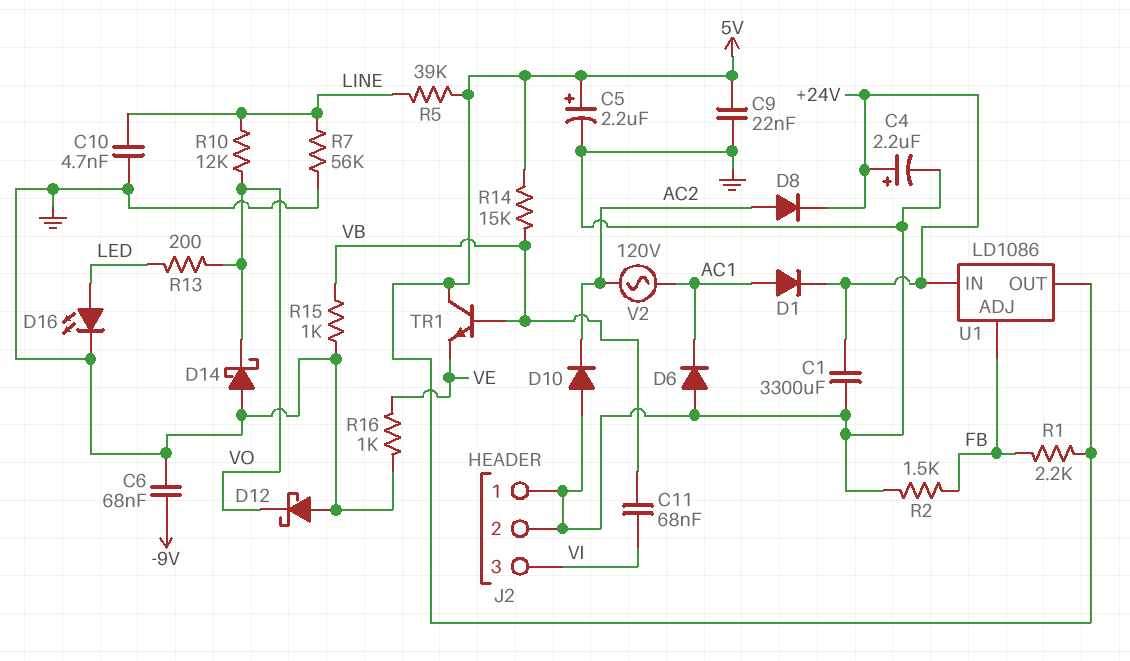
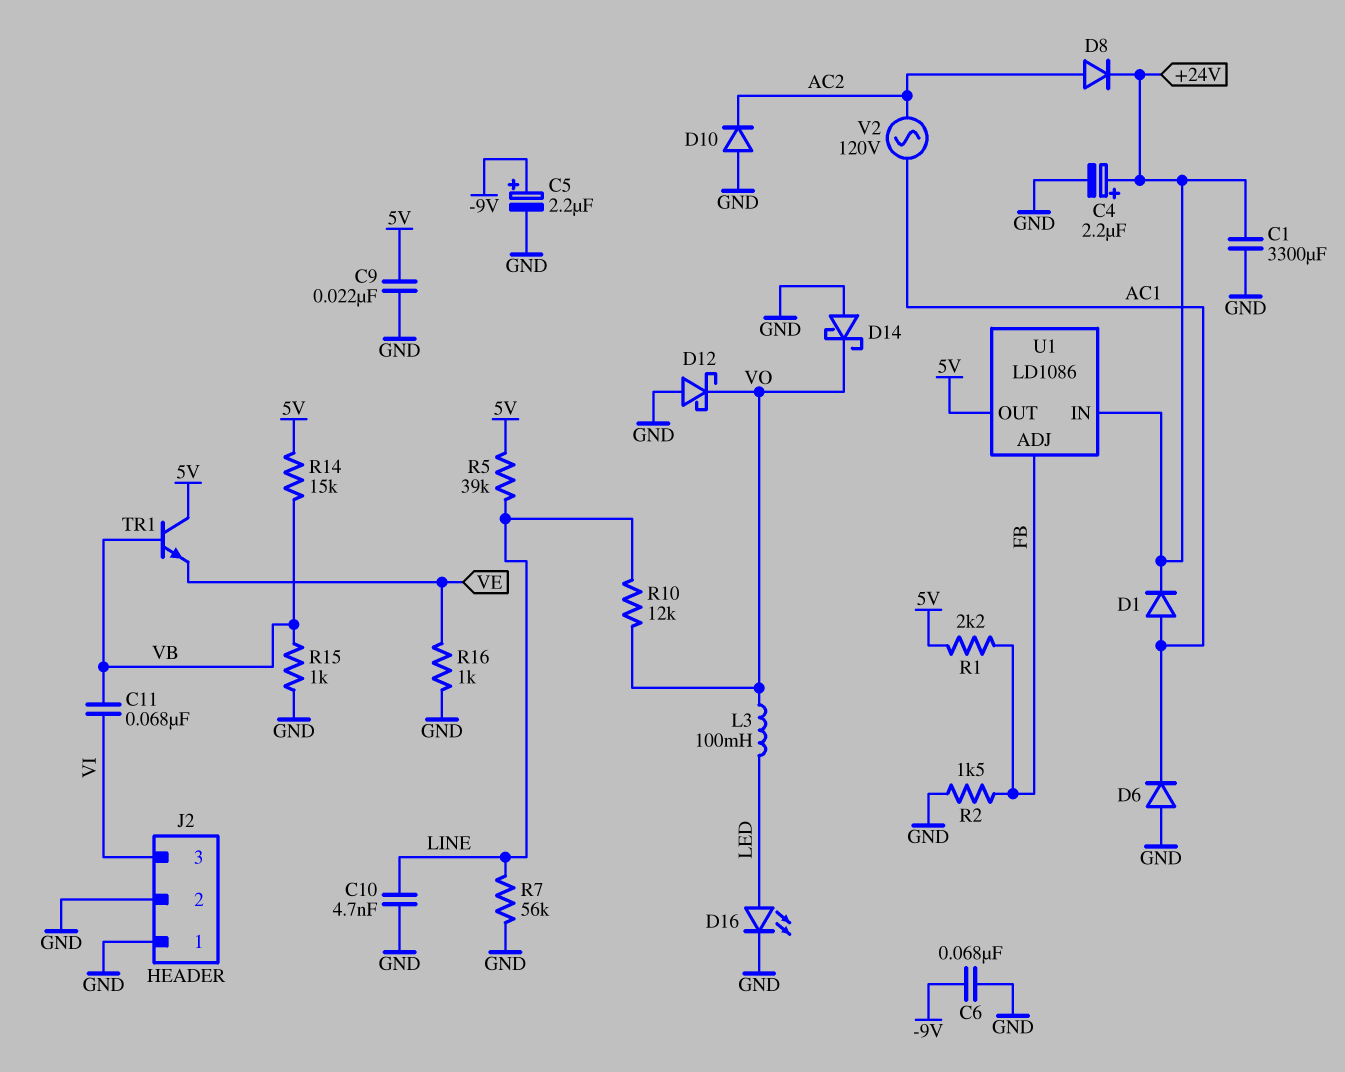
C5: 2.2uF (plus 5V, minus GND) -> 2.2uF (plus -9V, minus GND)
L3: none -> 100mH (LED, VO)
R13: 200 (LED, VO) -> none

